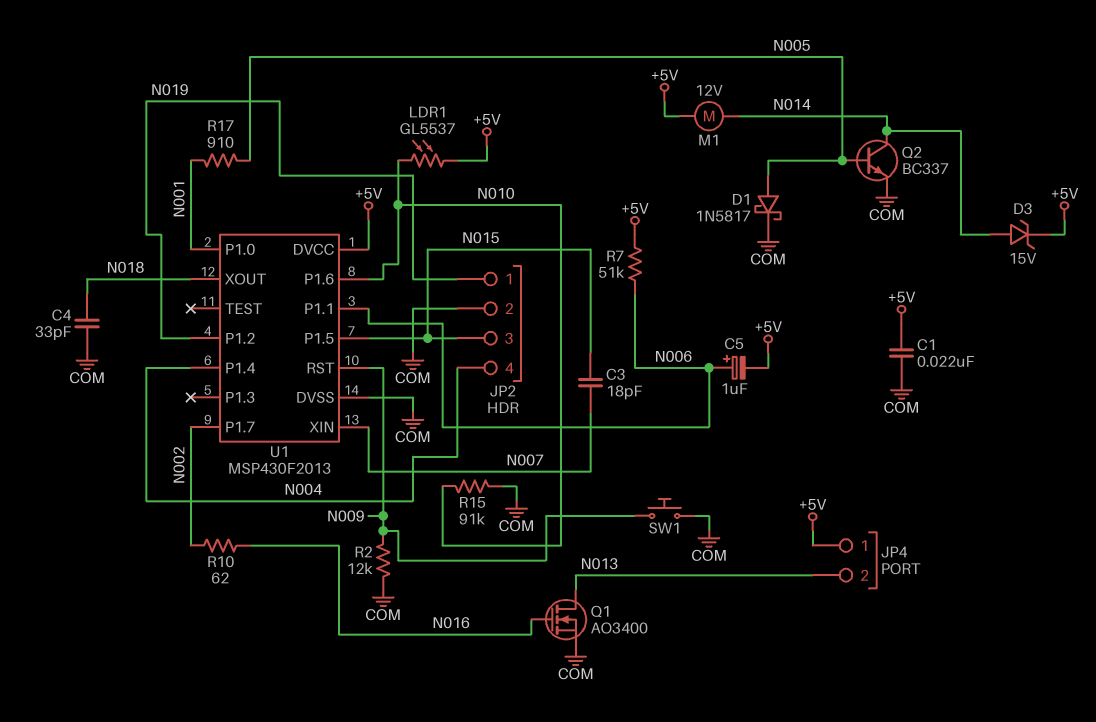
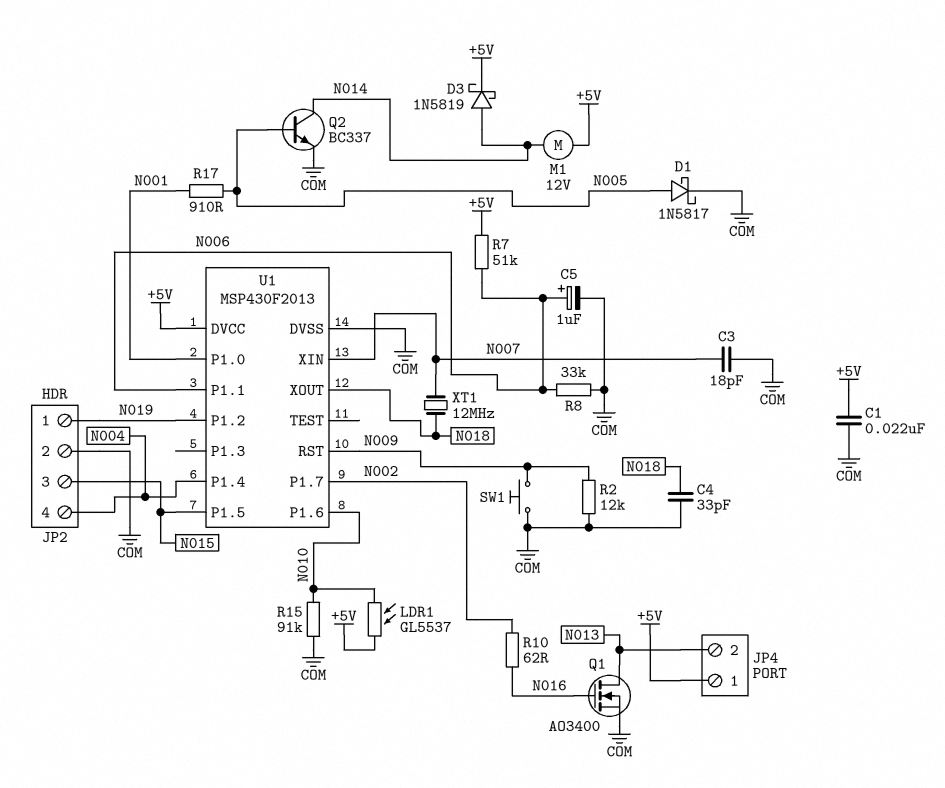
C3: 18pF (N007, N015) -> 18pF (COM, N007)
C5: 1uF (plus N006, minus +5V) -> 1uF (plus N006, minus COM)
D3: zener 15V (A N014, K +5V) -> schottky 1N5819 (A N014, K +5V)
R8: none -> 33k (COM, N006)
XT1: none -> 12MHz (N007, N018)

